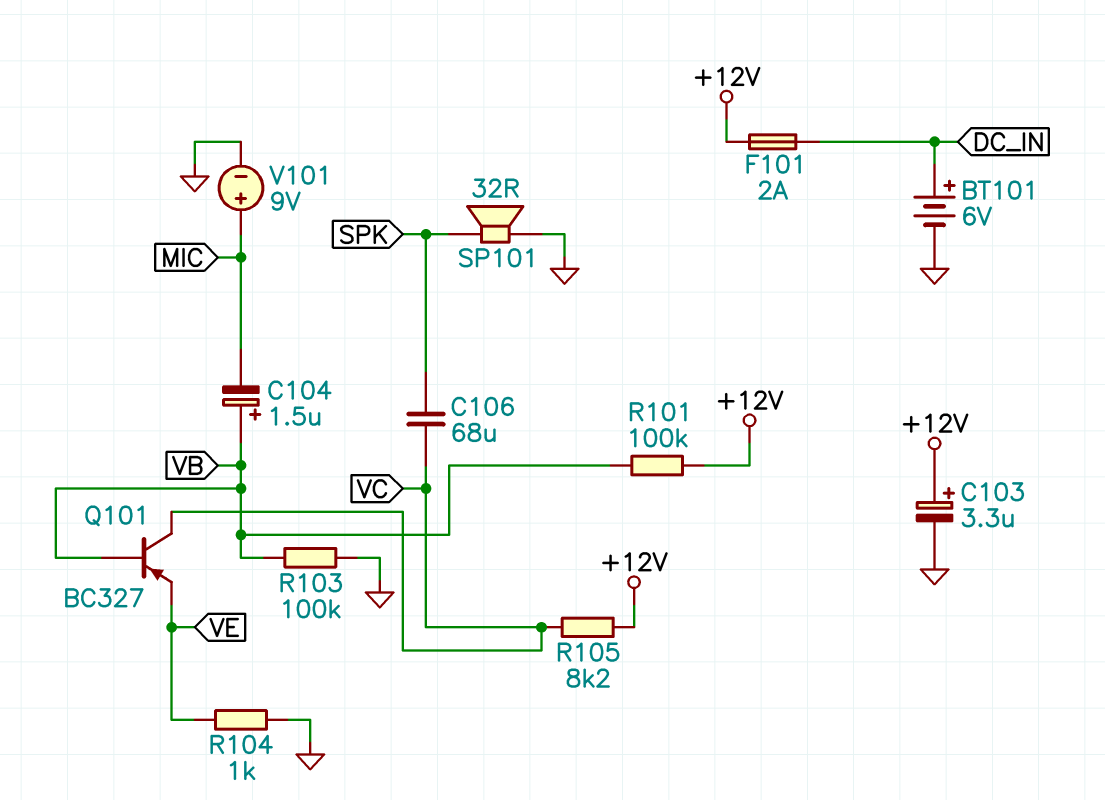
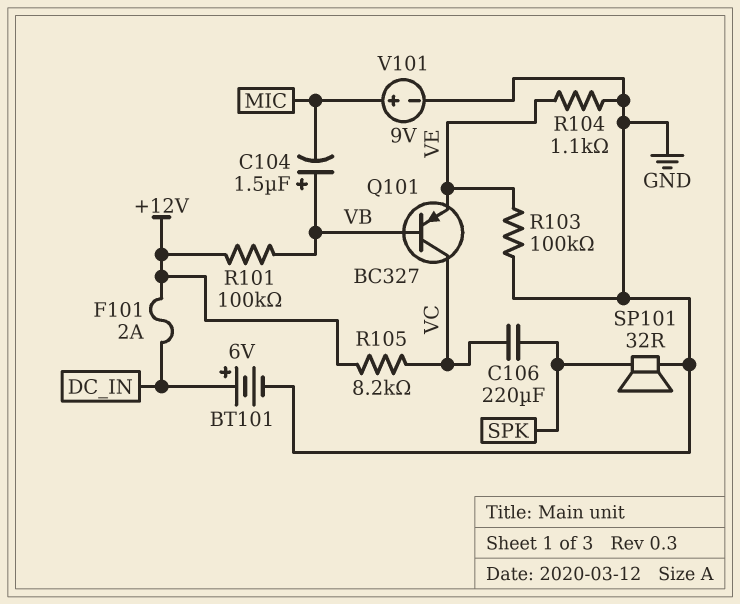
C103: 3.3uF (plus +12V, minus GND) -> none
C106: 68uF (SPK, VC) -> 220uF (SPK, VC)
R103: 100k (GND, VB) -> 100k (GND, VE)
R104: 1k (GND, VE) -> 1.1k (GND, VE)

